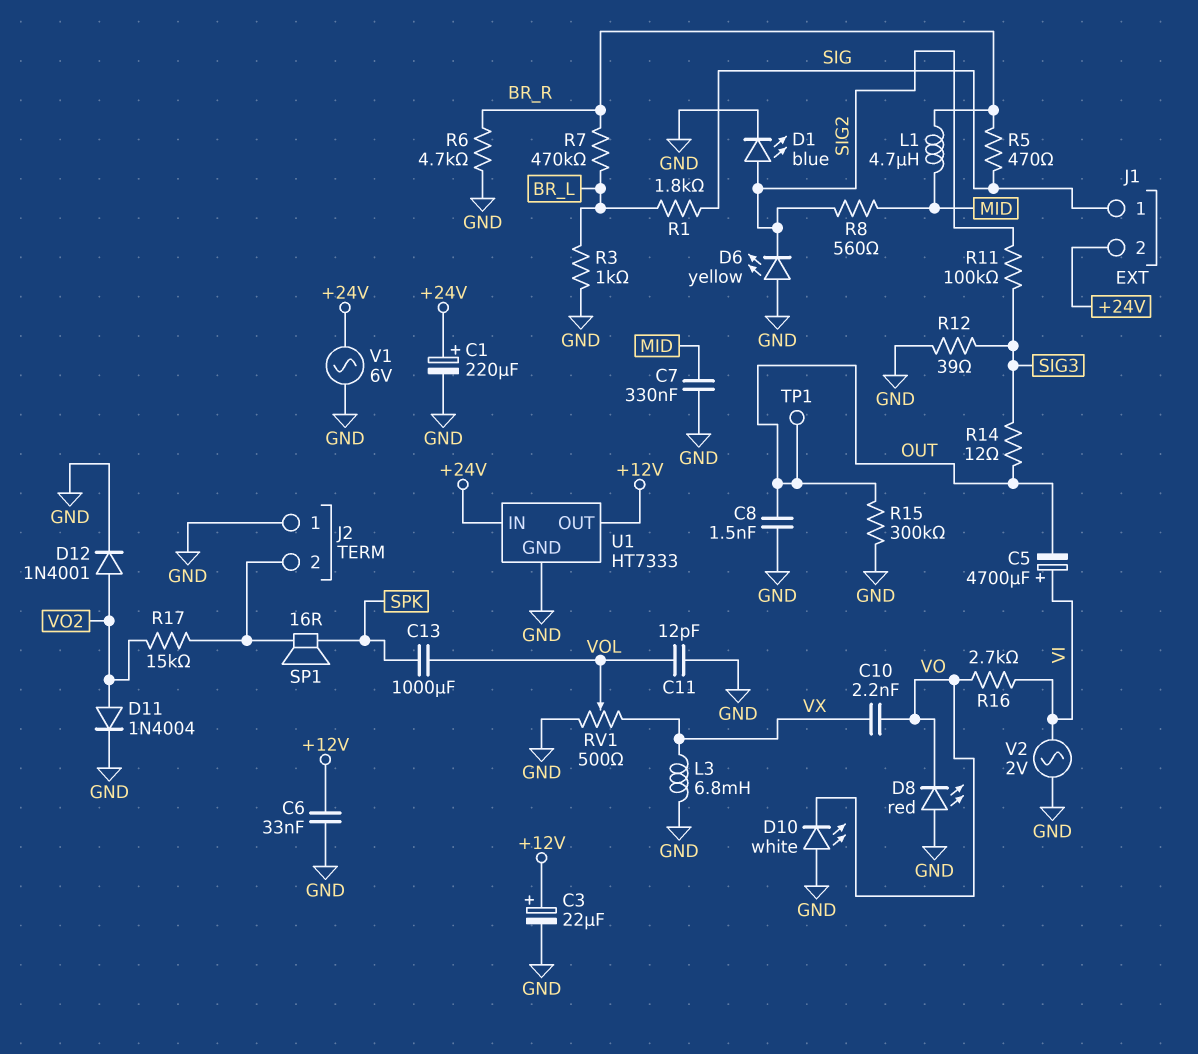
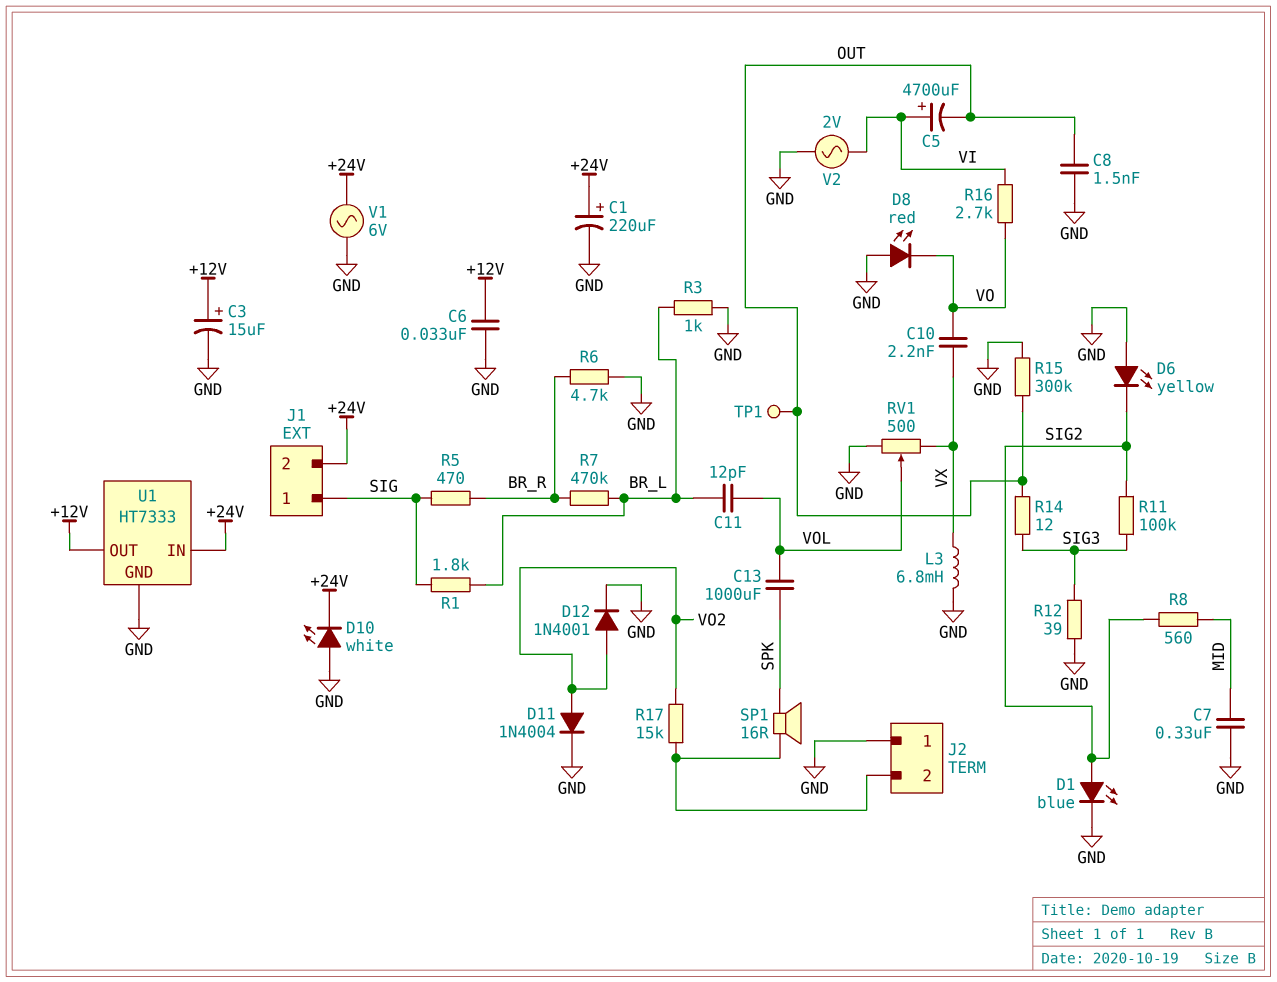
C3: 22uF (plus +12V, minus GND) -> 15uF (plus +12V, minus GND)
C11: 12pF (GND, VOL) -> 12pF (BR_L, VOL)
D10: LED white (A GND, K VO) -> LED white (A GND, K +24V)
L1: 4.7uH (BR_R, MID) -> none

